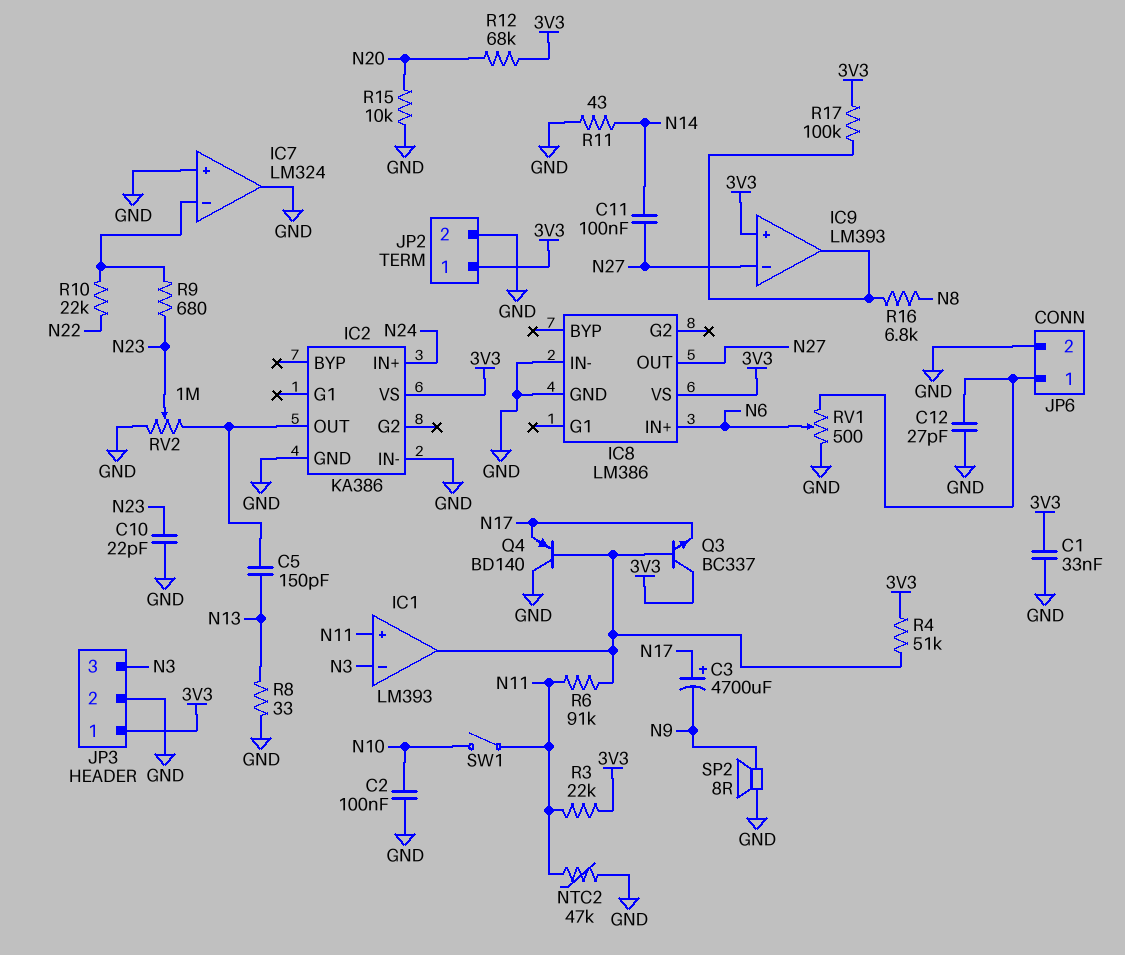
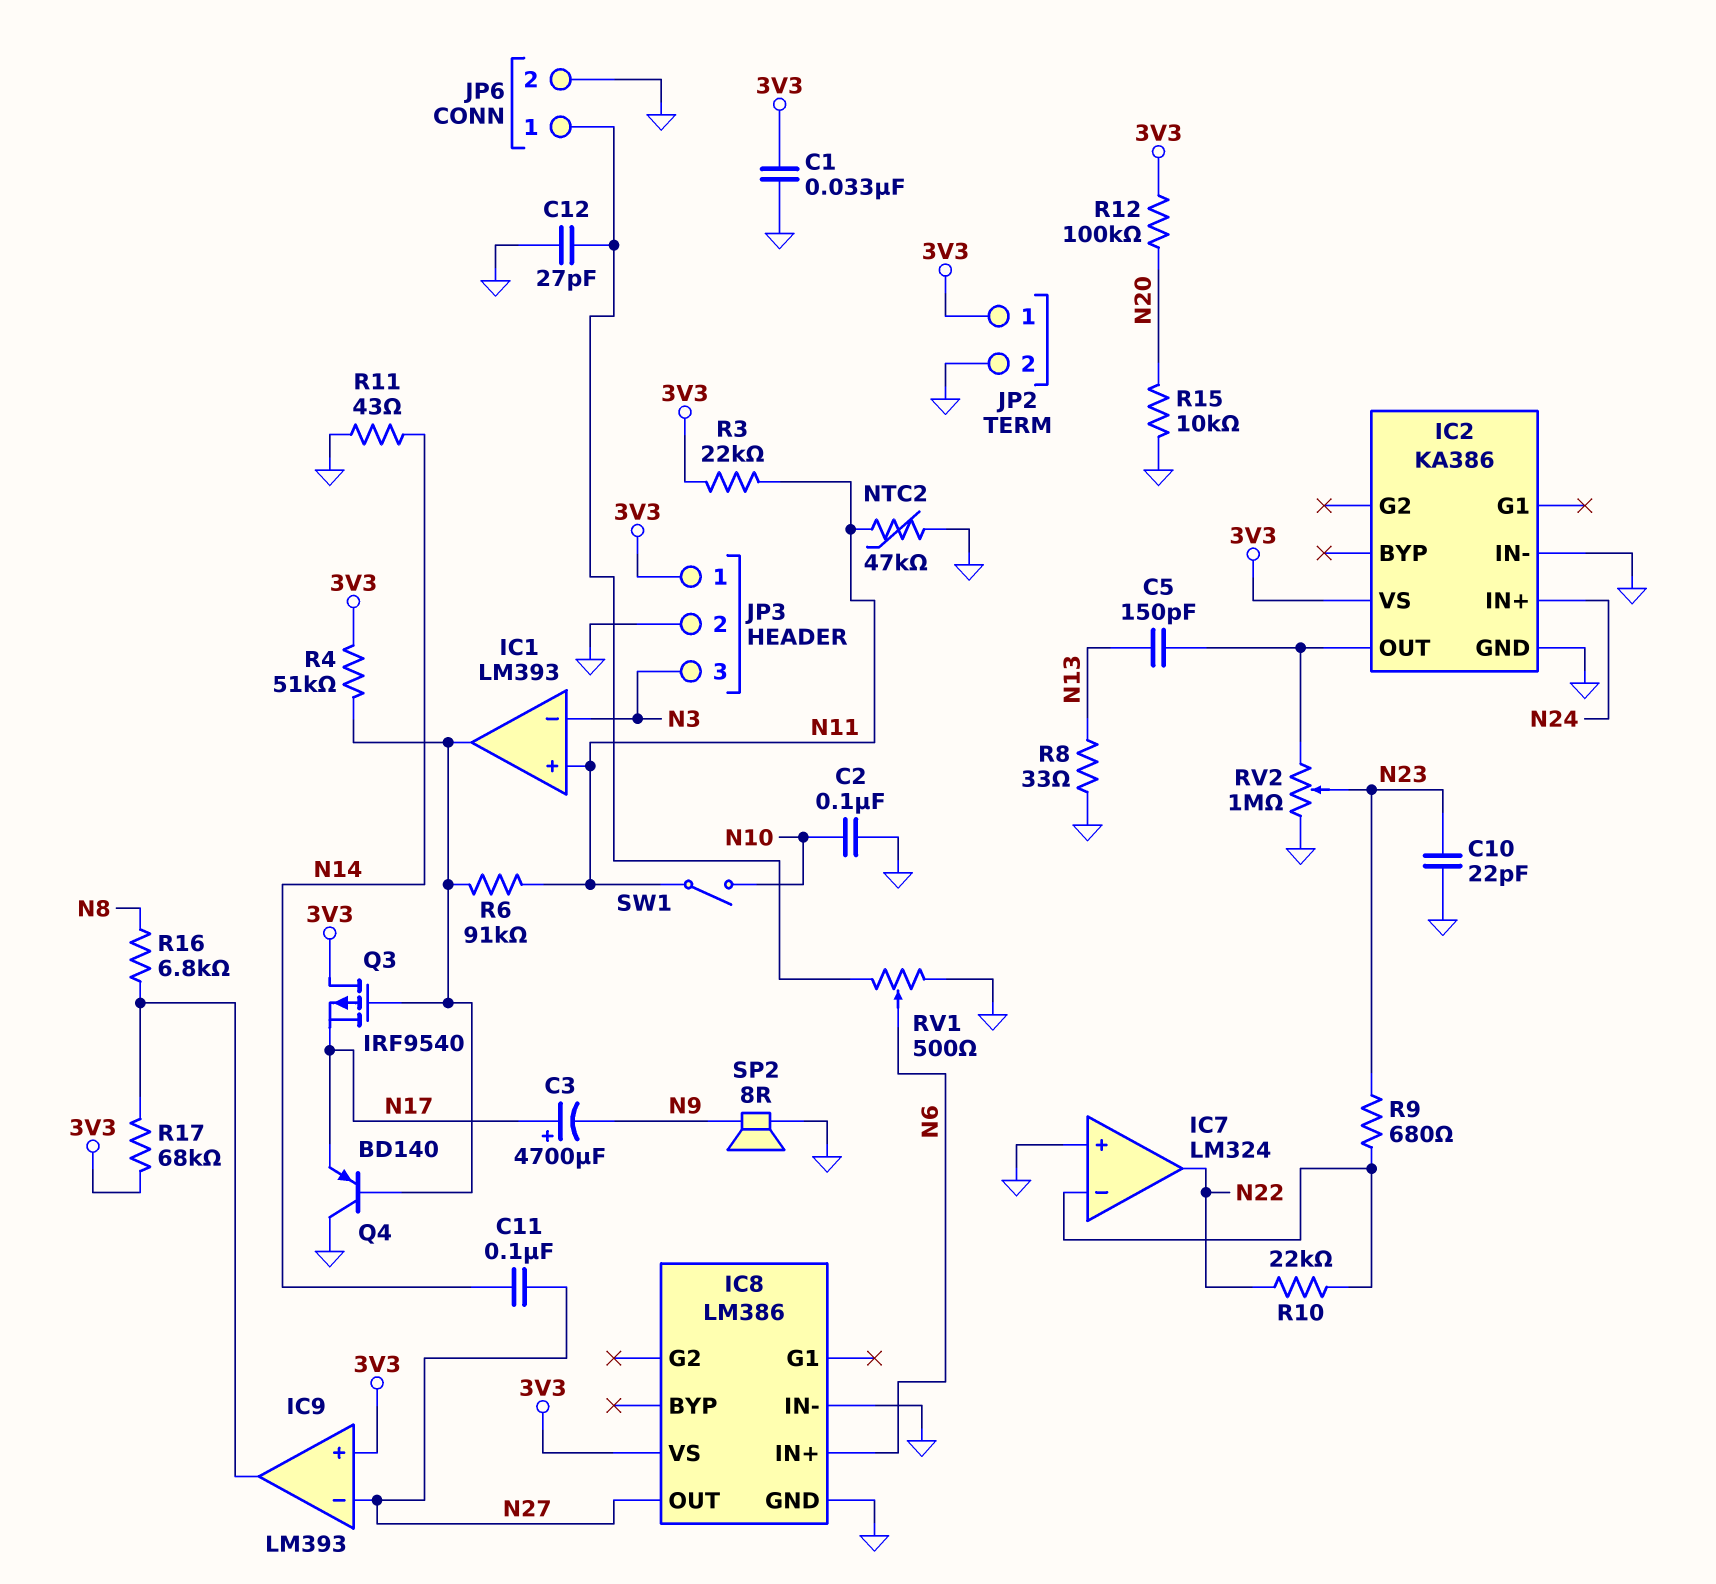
IC7 pin out: GND -> N22
Q3: NPN BC337 (B IC1/out, C 3V3, E N17) -> PMOS IRF9540 (G IC1/out, D 3V3, S N17)
R12: 68k (3V3, N20) -> 100k (3V3, N20)
R17: 100k (3V3, IC9/out) -> 68k (3V3, IC9/out)

